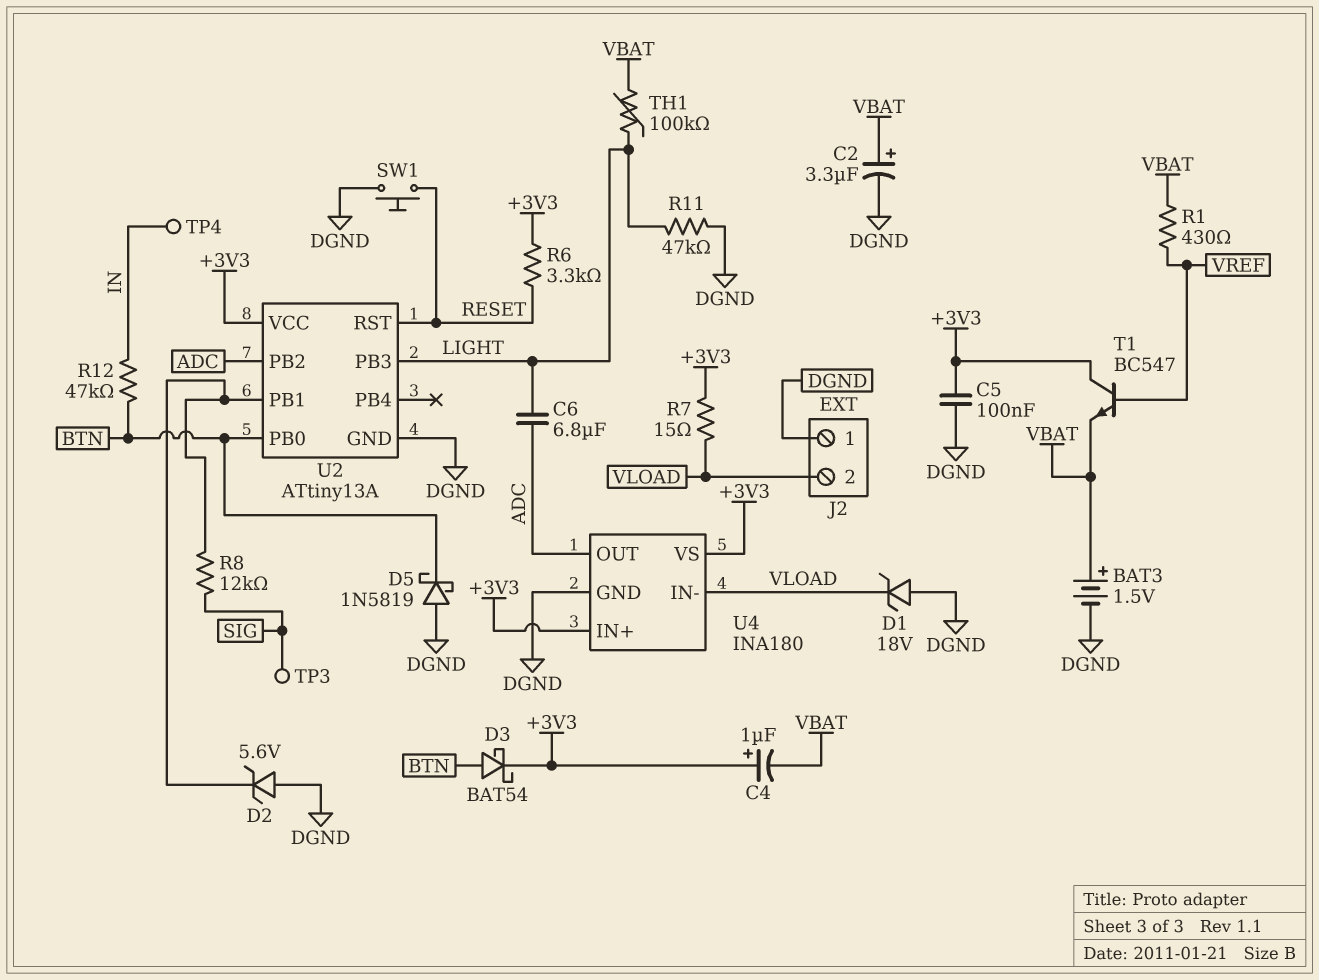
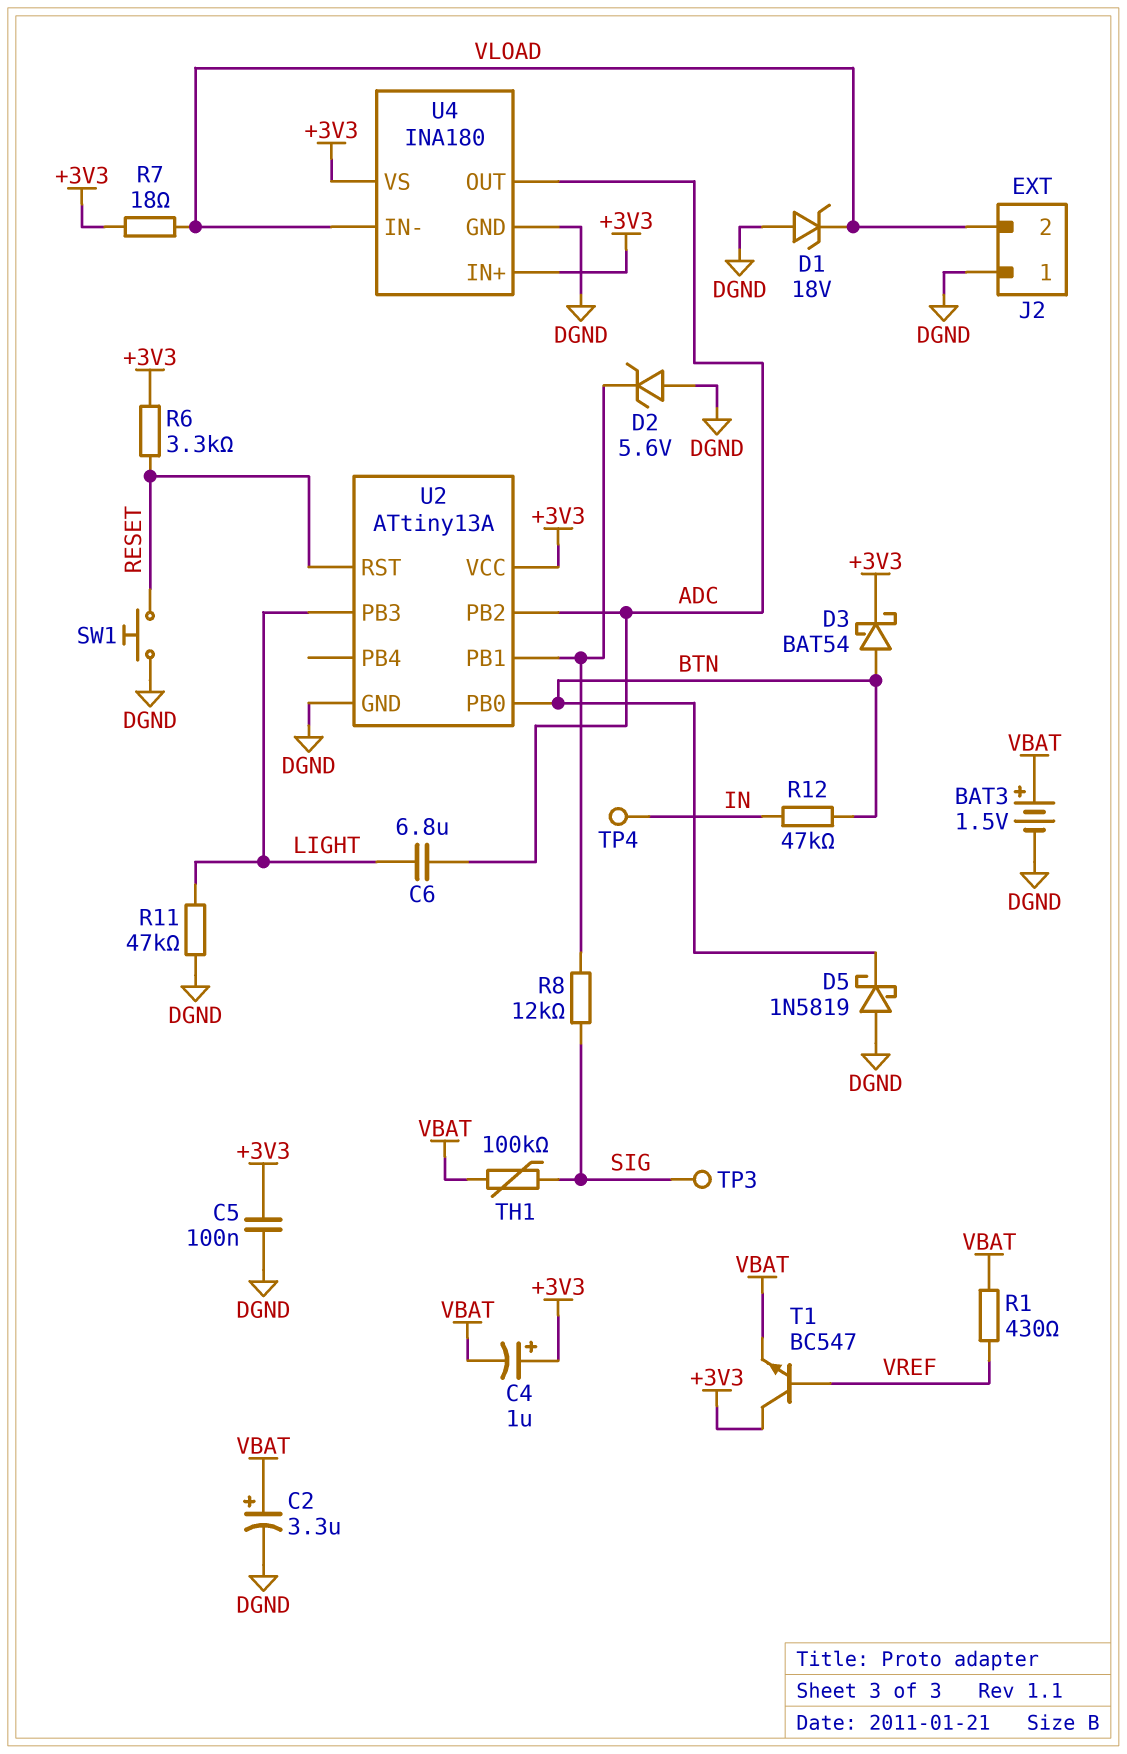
R7: 15 (+3V3, VLOAD) -> 18 (+3V3, VLOAD)
TH1: 100k (LIGHT, VBAT) -> 100k (SIG, VBAT)

